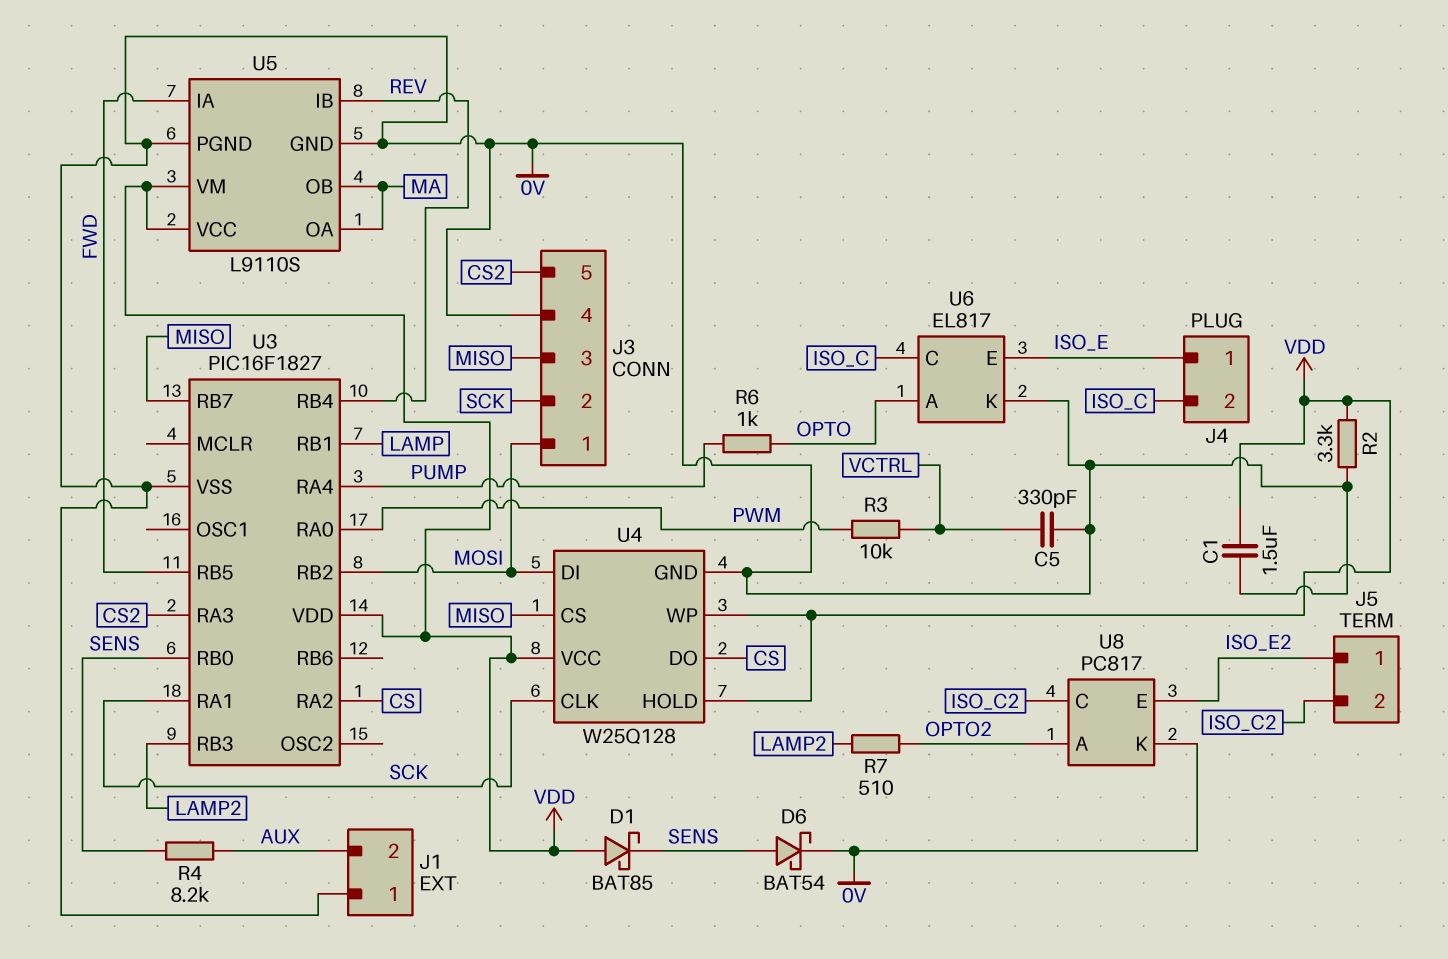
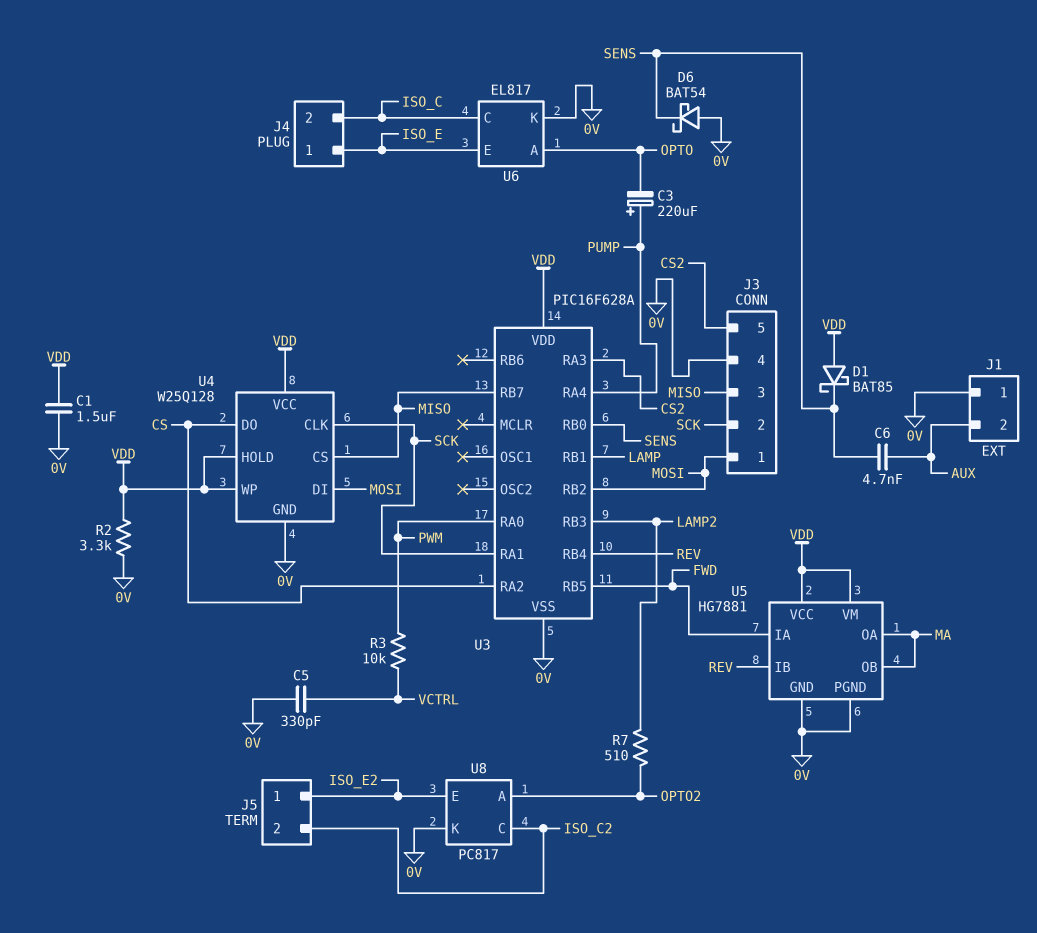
C3: none -> 220uF (plus PUMP, minus OPTO)
C6: none -> 4.7nF (AUX, SENS)
D6: schottky BAT54 (A SENS, K 0V) -> schottky BAT54 (A 0V, K SENS)
R4: 8.2k (AUX, SENS) -> none
R6: 1k (OPTO, PUMP) -> none
U3: PIC16F1827 -> PIC16F628A
U5: L9110S -> HG7881

